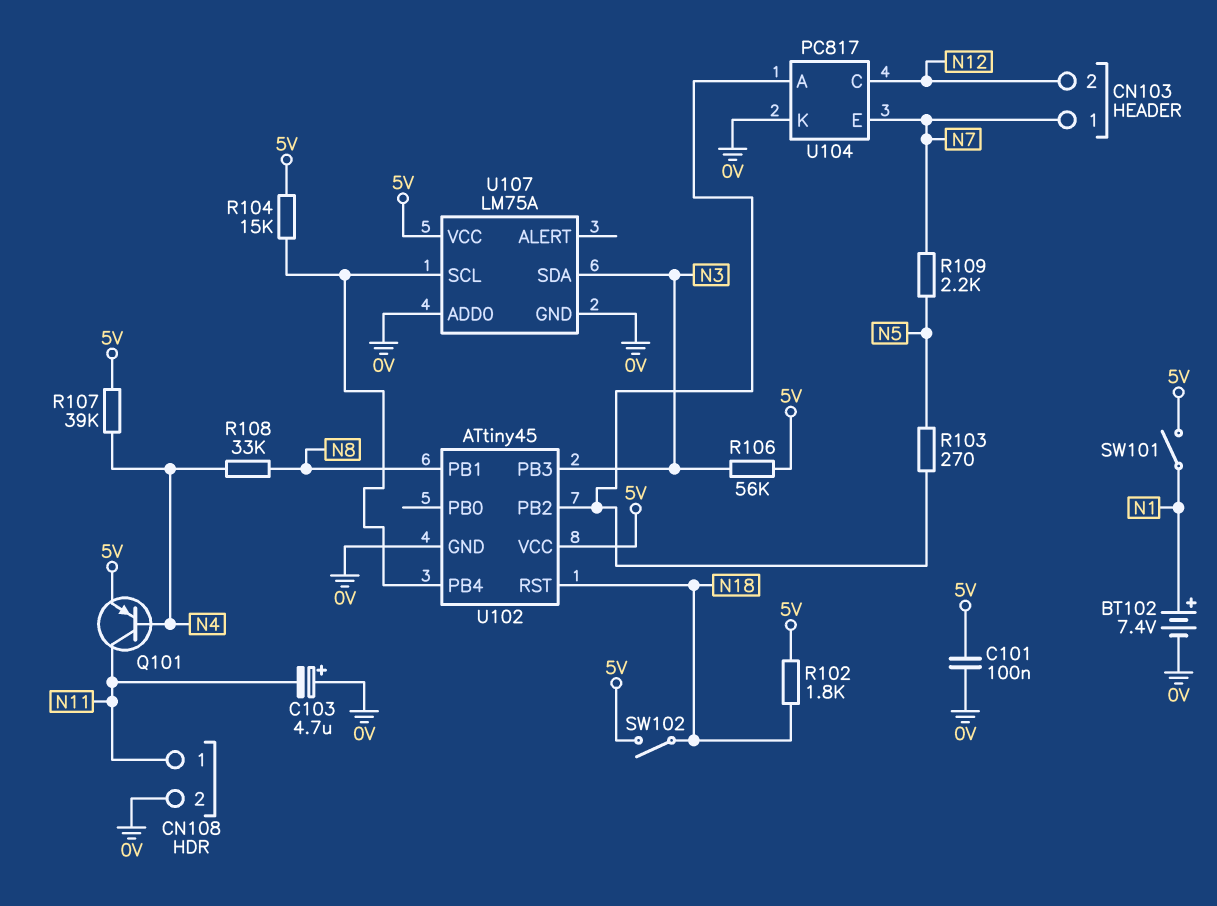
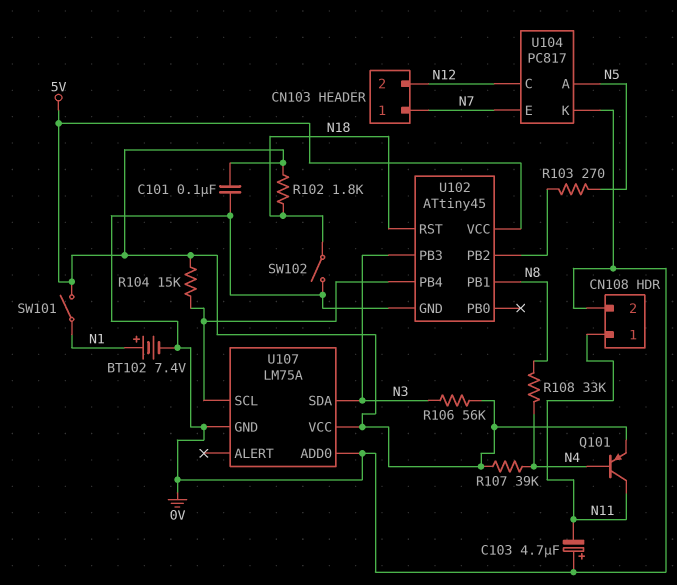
R109: 2.2k (N5, N7) -> none
SW102: switch (5V, N18) -> switch (0V, N18)
U104 pin A: U102/PB2 -> N5

